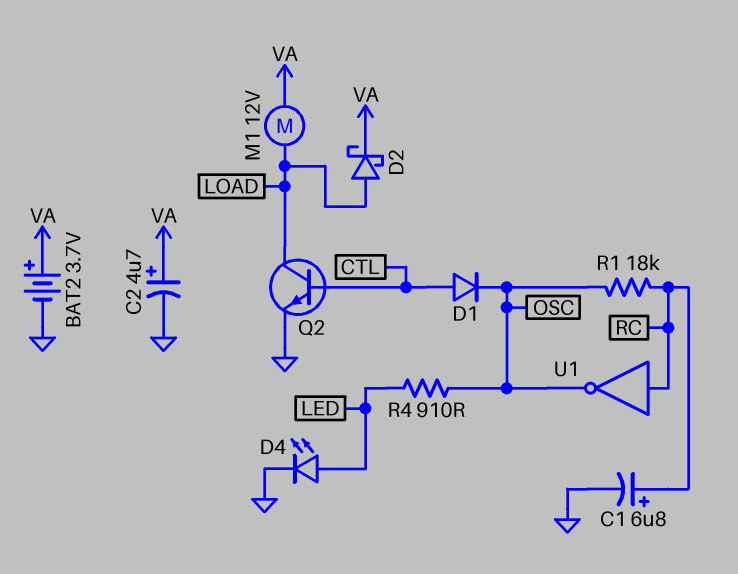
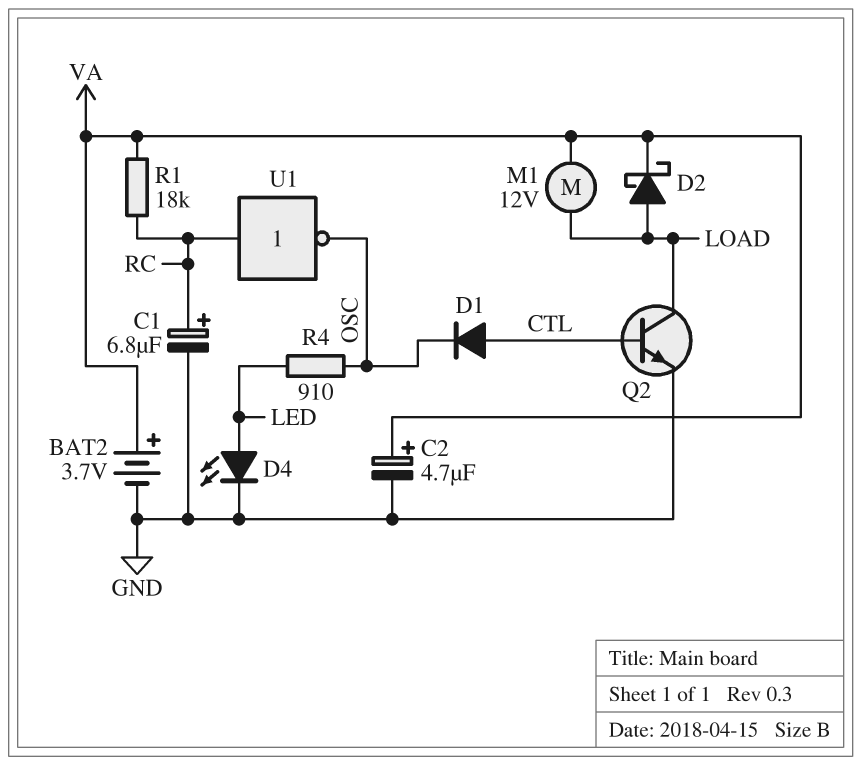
R1: 18k (OSC, RC) -> 18k (RC, VA)

